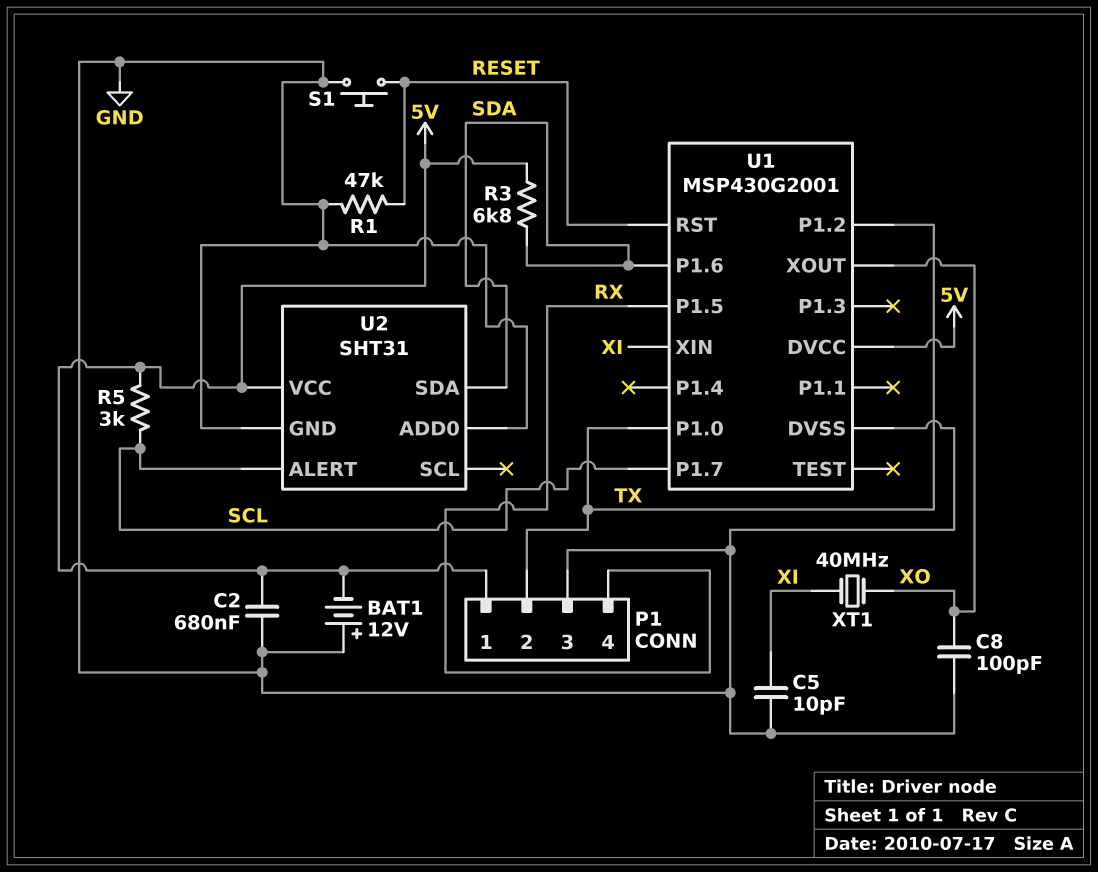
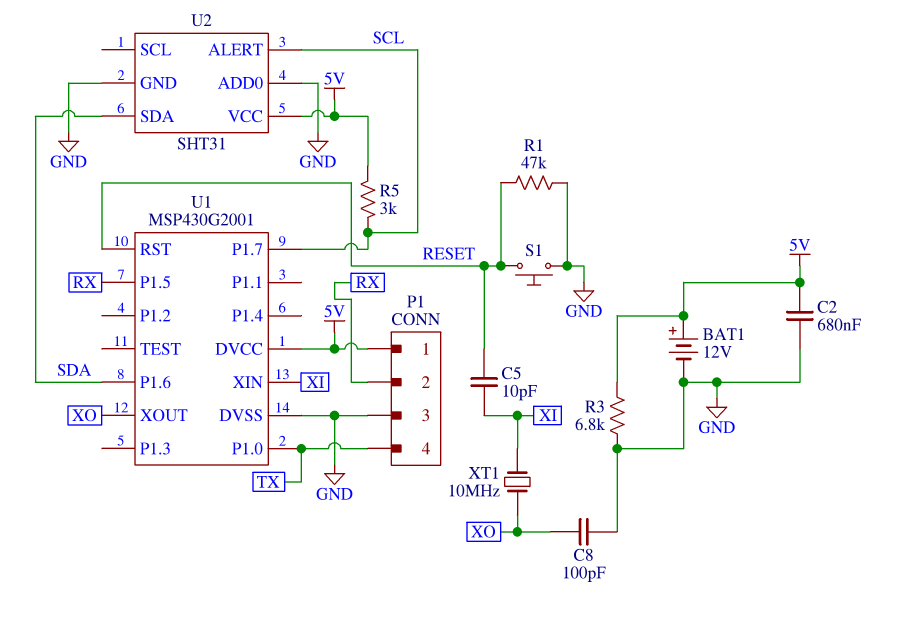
BAT1: 12V (plus GND, minus 5V) -> 12V (plus 5V, minus GND)
C5: 10pF (GND, XI) -> 10pF (RESET, XI)
P1 pin 2: TX -> RX
P1 pin 4: RX -> TX
R3: 6.8k (5V, SDA) -> 6.8k (5V, GND)
U1 pin P1.2: TX -> none
XT1: 40MHz (XI, XO) -> 10MHz (XI, XO)

